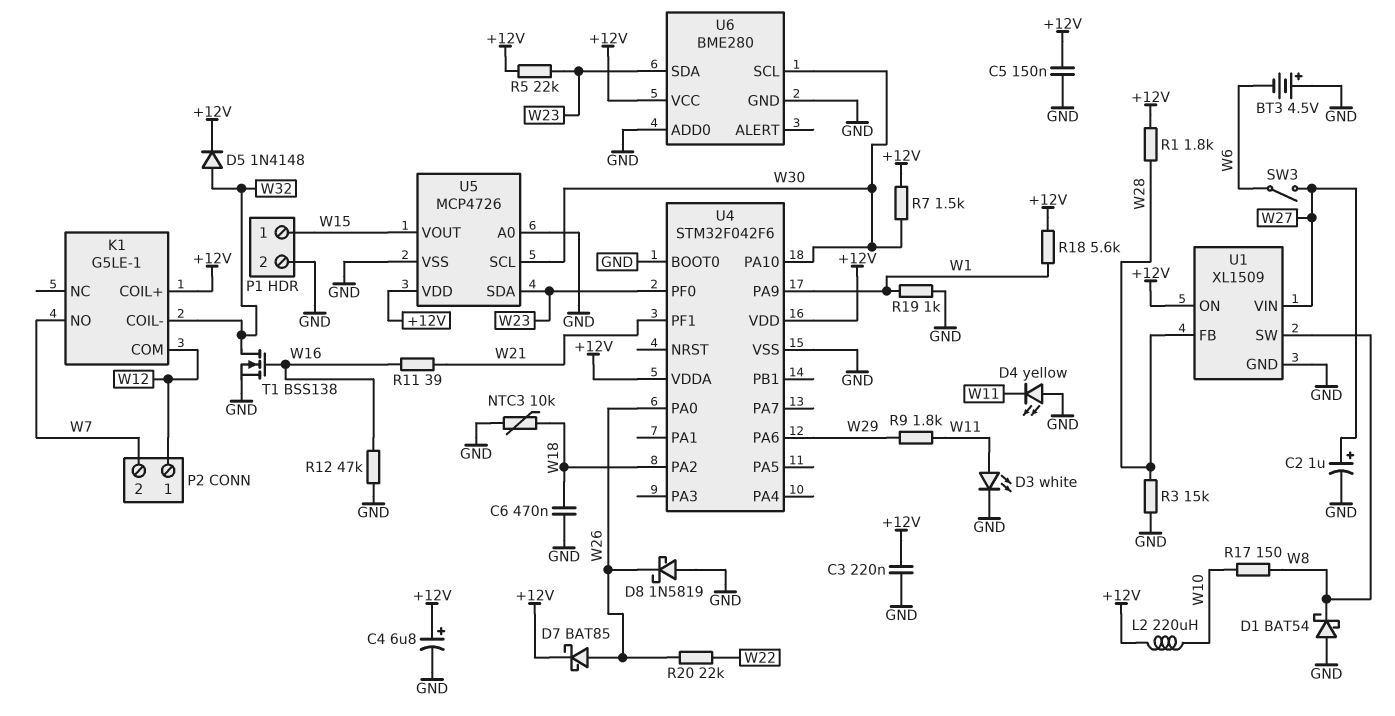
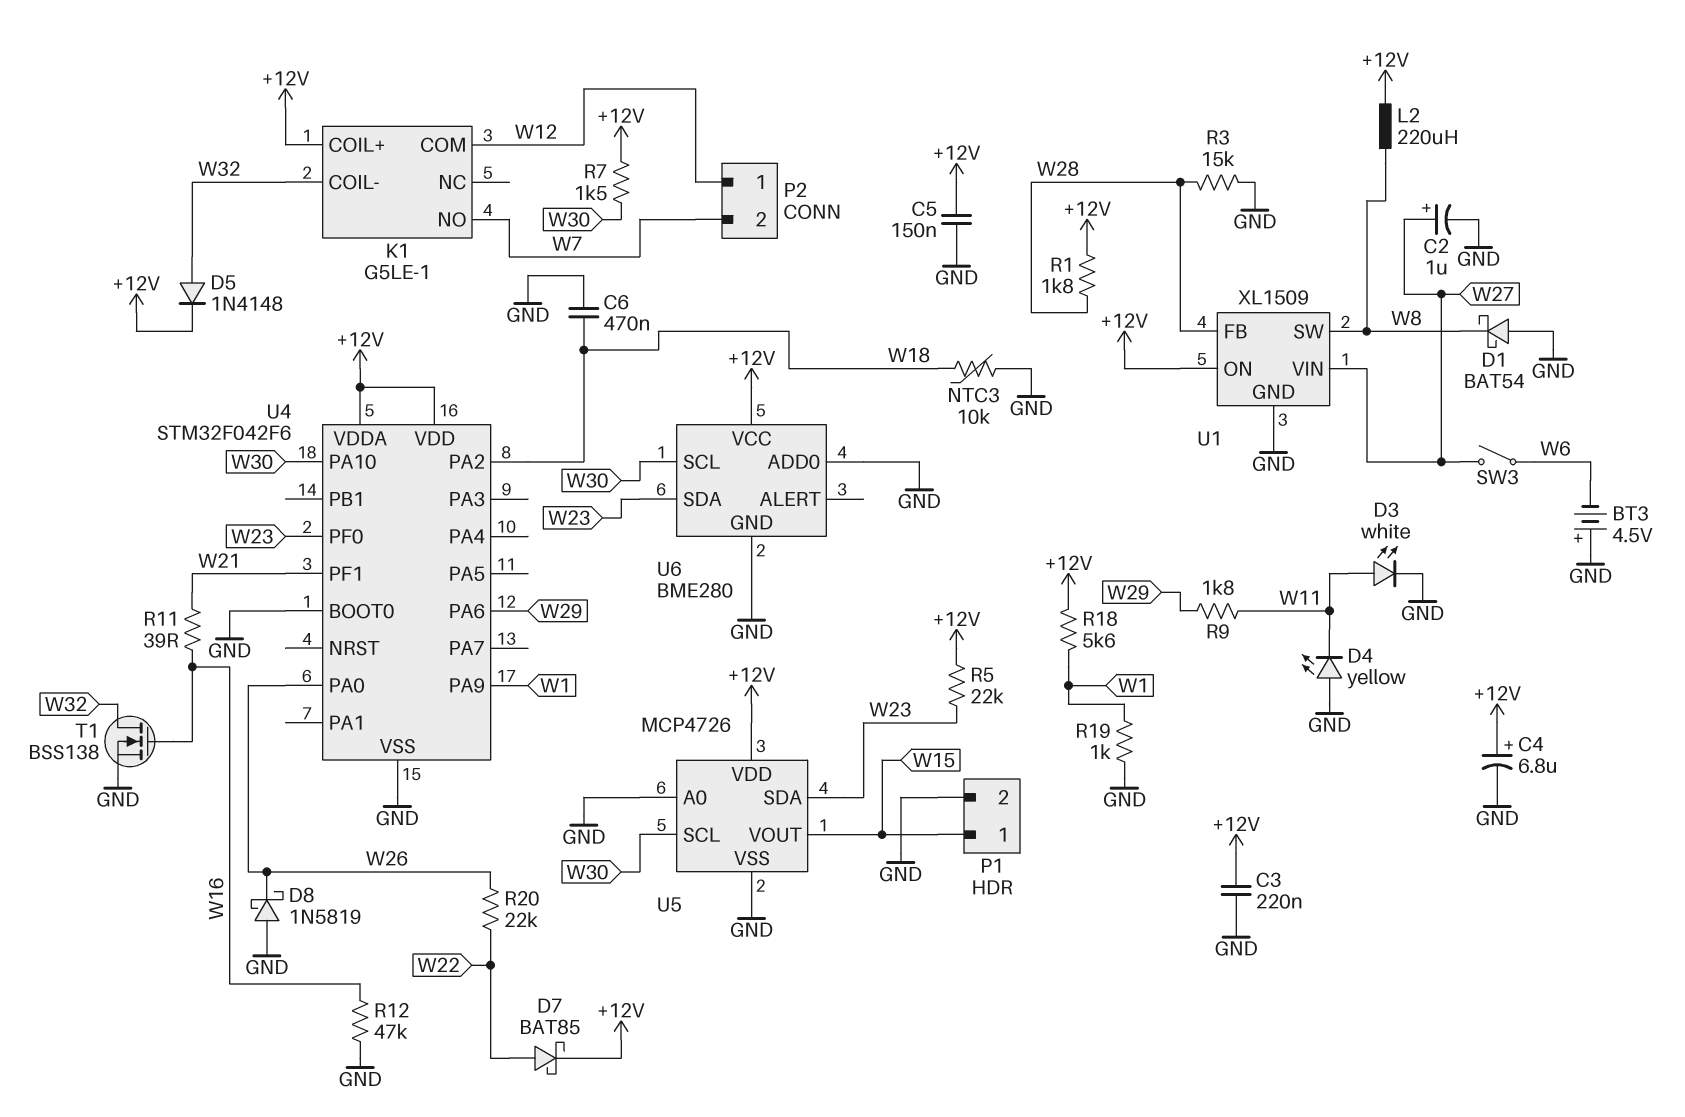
D7: schottky BAT85 (A W26, K +12V) -> schottky BAT85 (A W22, K +12V)
L2: 220uH (+12V, W10) -> 220uH (+12V, W8)
R17: 150 (W8, W10) -> none

